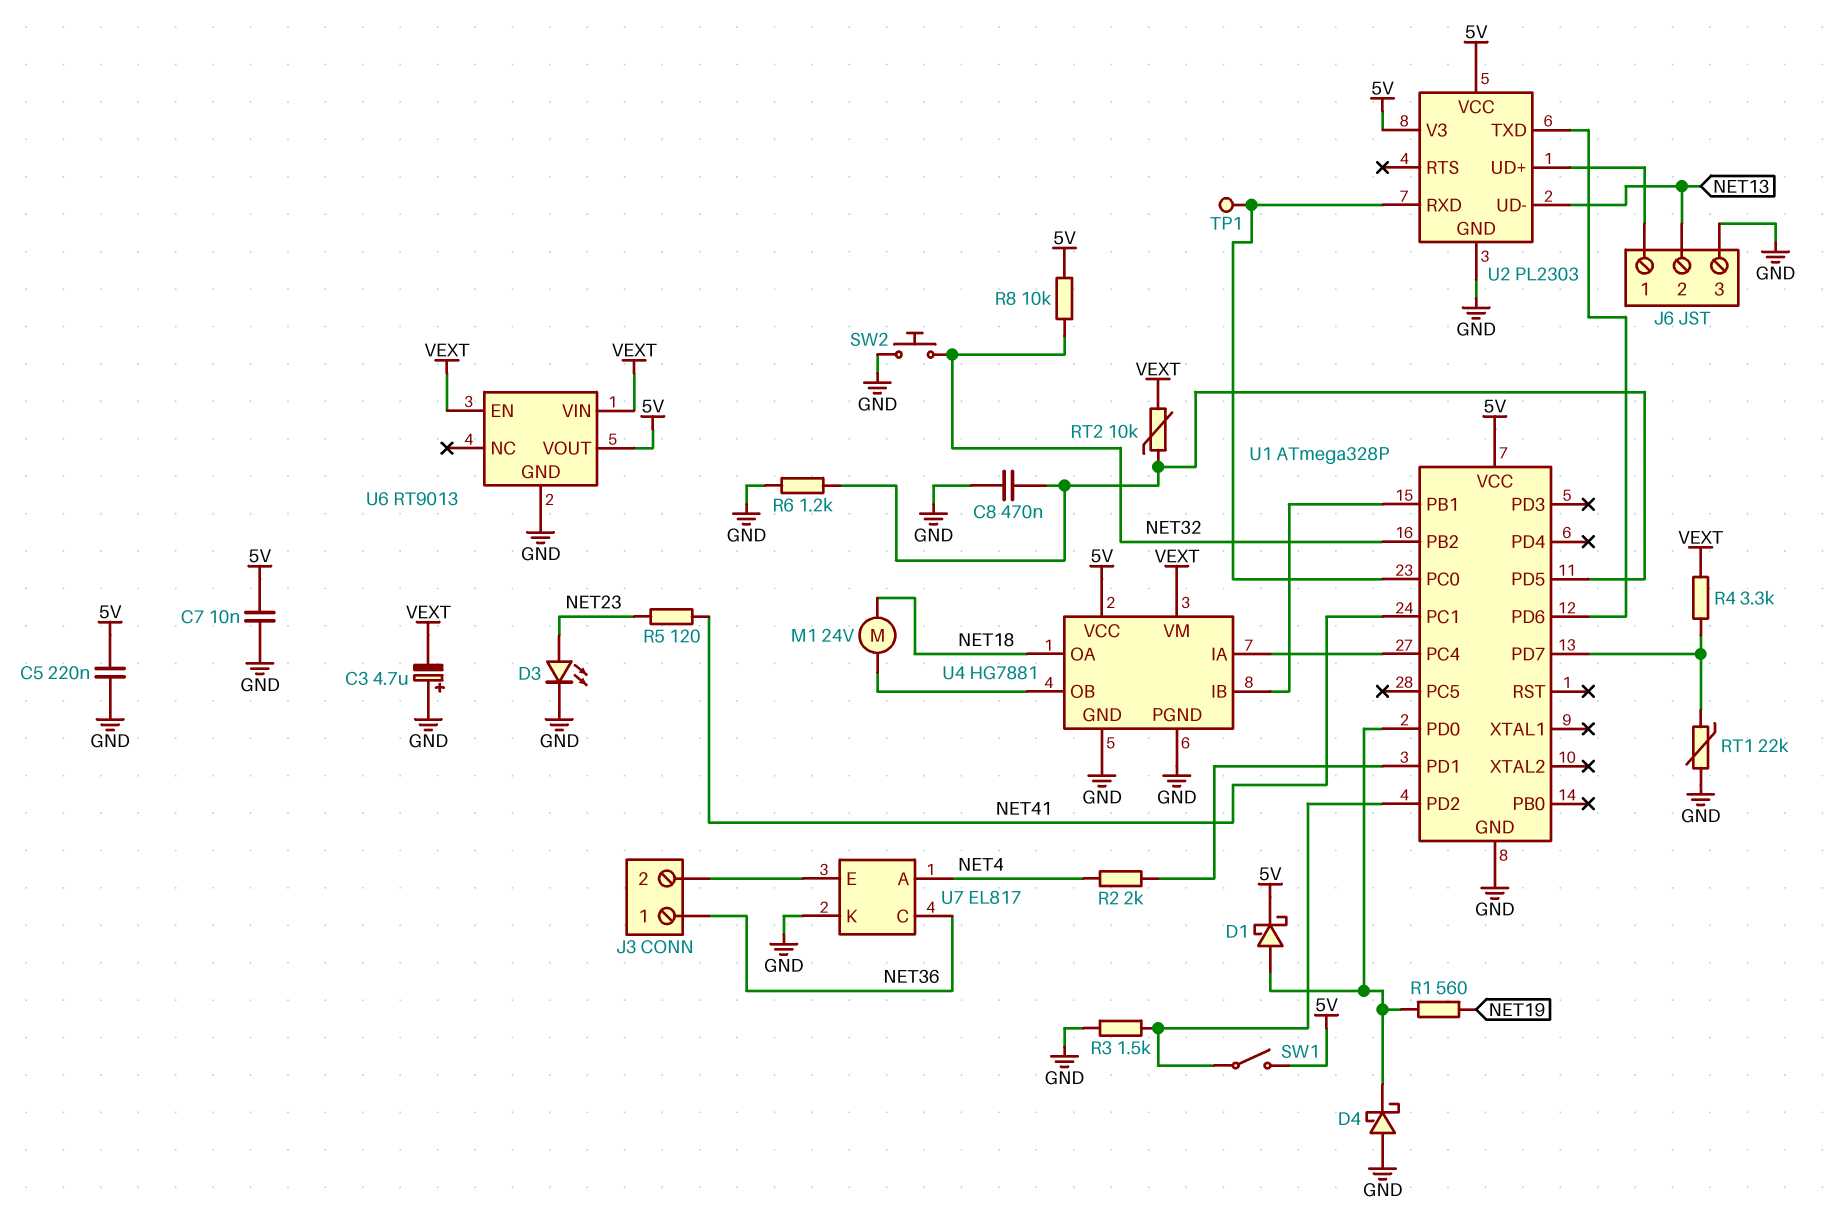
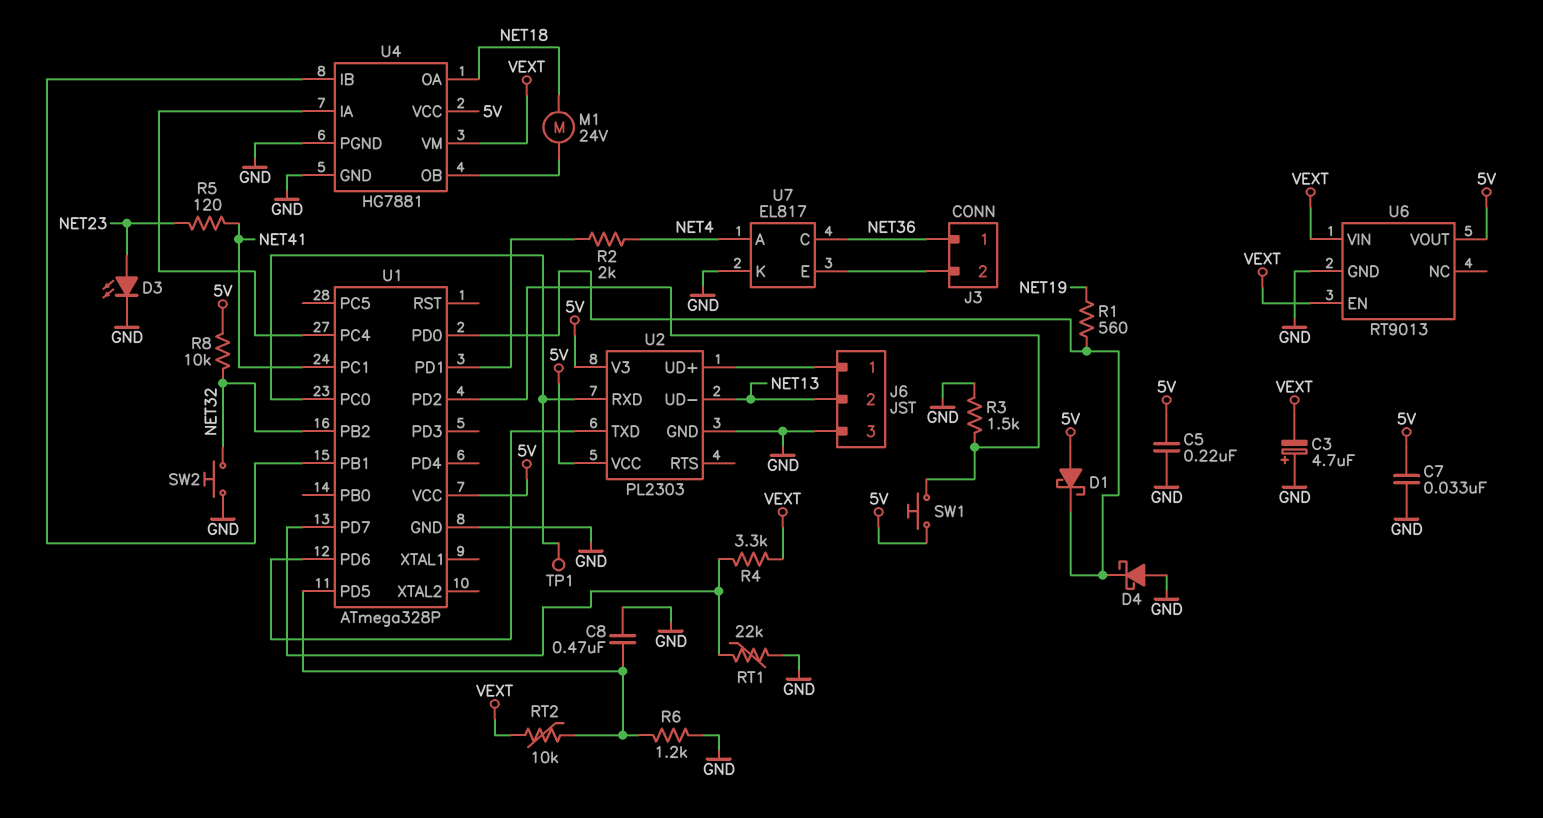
C7: 10nF (5V, GND) -> 33nF (5V, GND)
D1: schottky (A U1/PD0, K 5V) -> schottky (A 5V, K U1/PD0)
SW1: switch (5V, U1/PD2) -> button (5V, U1/PD2)

